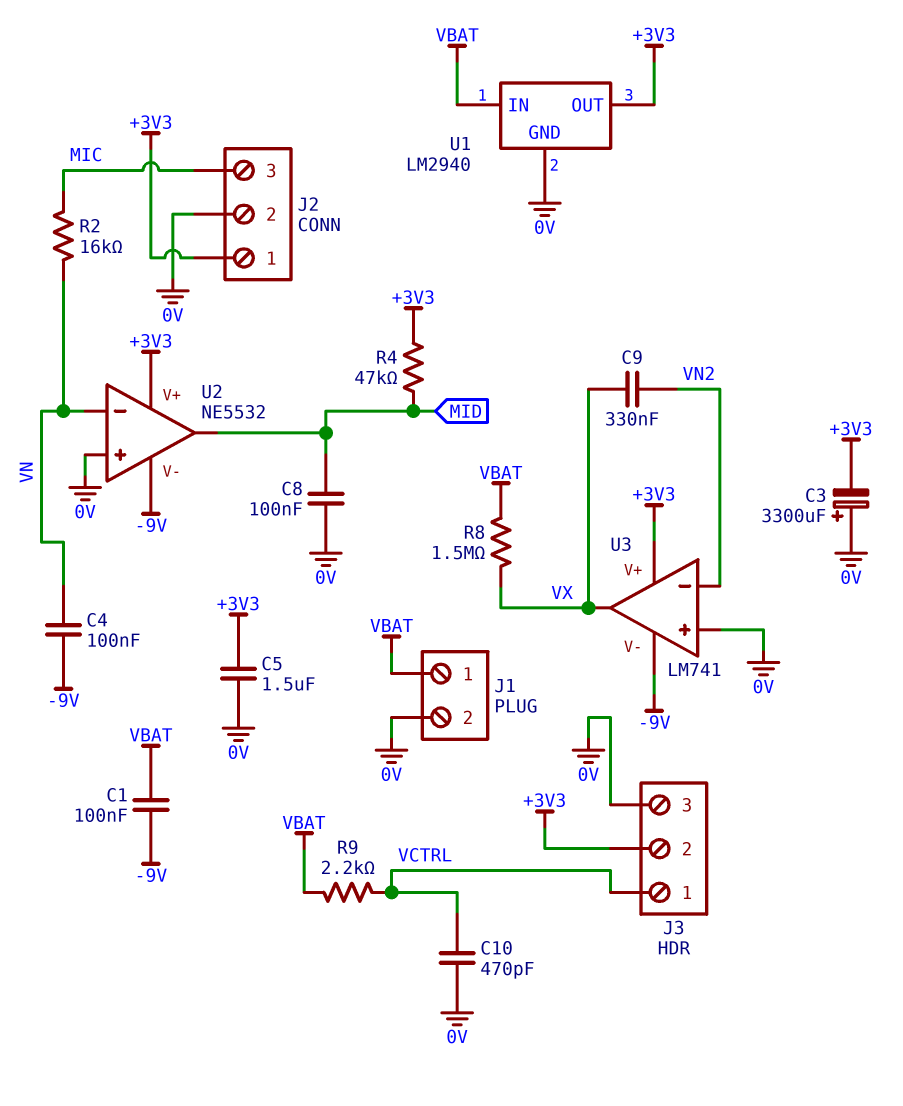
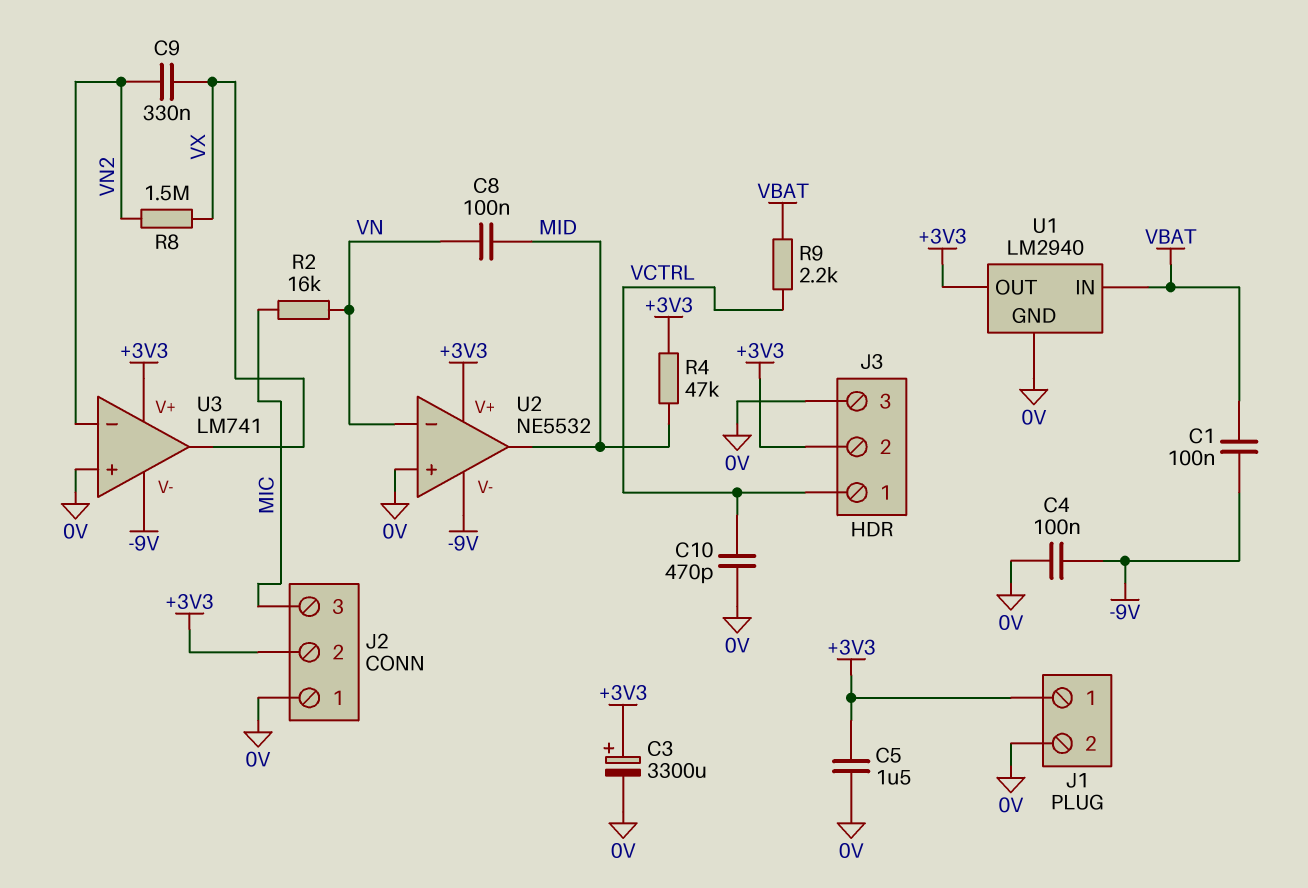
C3: 3300uF (plus 0V, minus +3V3) -> 3300uF (plus +3V3, minus 0V)
C4: 100nF (-9V, VN) -> 100nF (-9V, 0V)
C8: 100nF (0V, MID) -> 100nF (MID, VN)
J1 pin 1: VBAT -> +3V3
J2 pin 1: +3V3 -> 0V
J2 pin 2: 0V -> +3V3
R8: 1.5M (VBAT, VX) -> 1.5M (VN2, VX)

